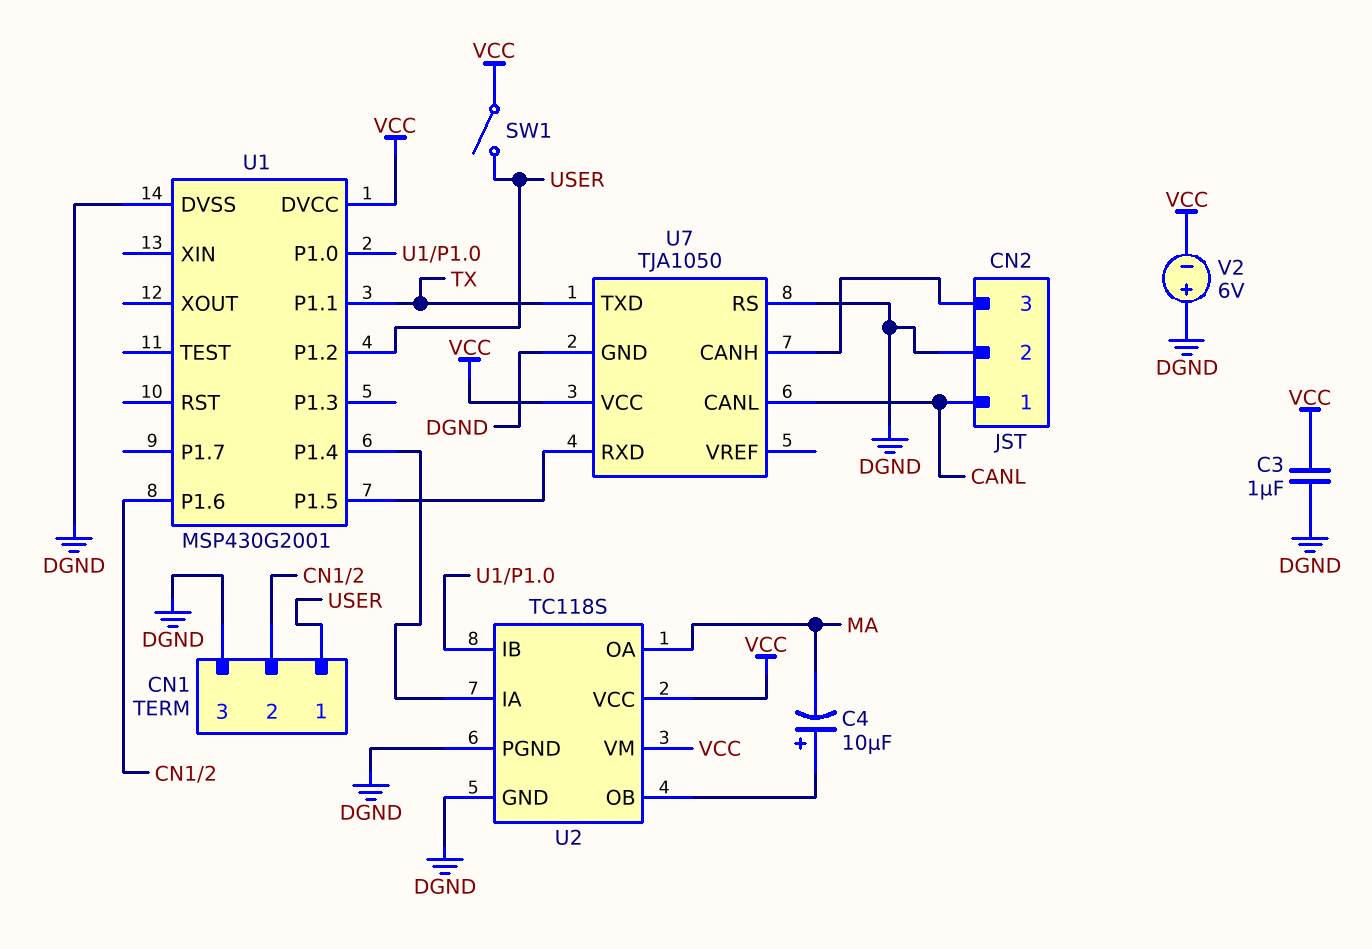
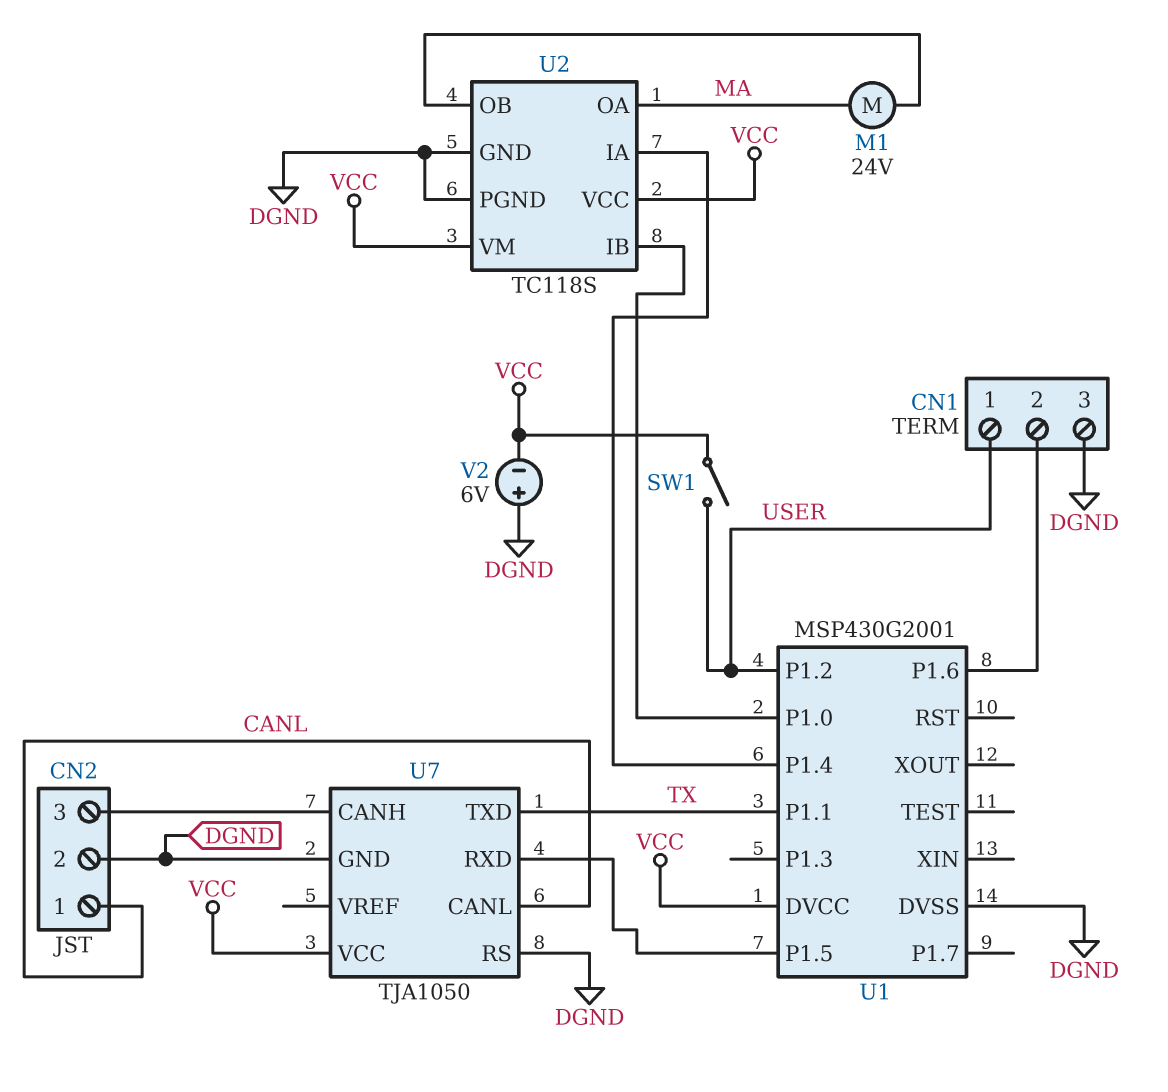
C3: 1uF (DGND, VCC) -> none
C4: 10uF (plus U2/OB, minus MA) -> none
M1: none -> motor 24V (MA, U2/OB)

